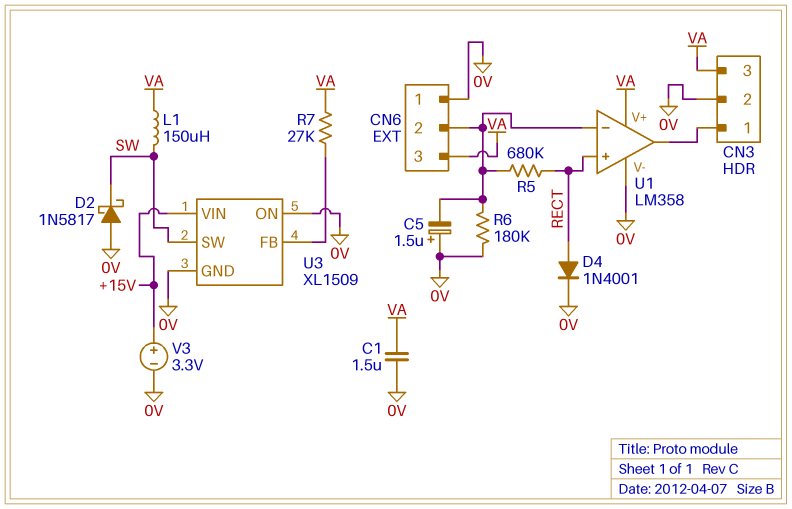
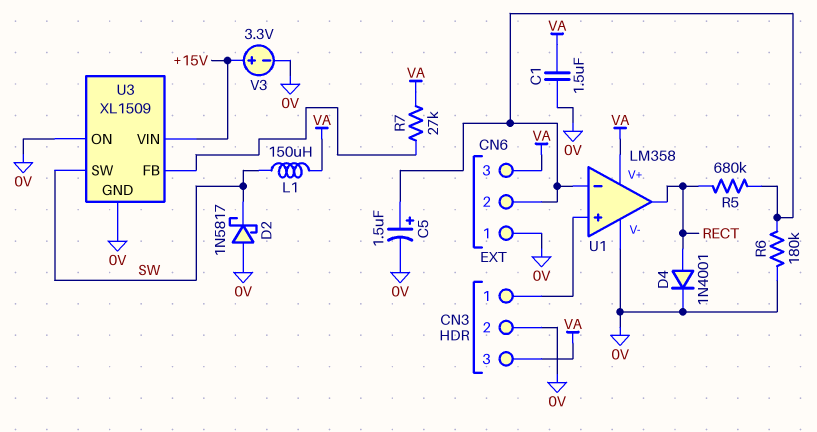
C5: 1.5uF (plus 0V, minus CN6/2) -> 1.5uF (plus CN6/2, minus 0V)
U1 pin in+: RECT -> CN3/1
U1 pin out: CN3/1 -> RECT

